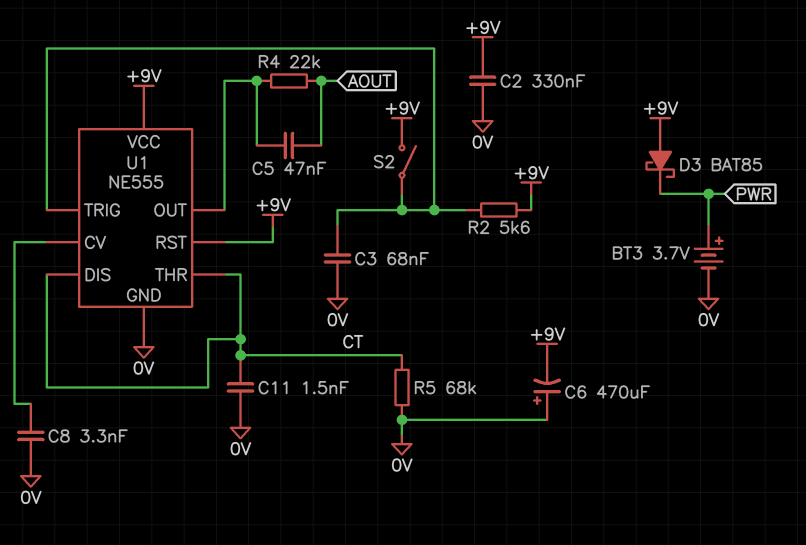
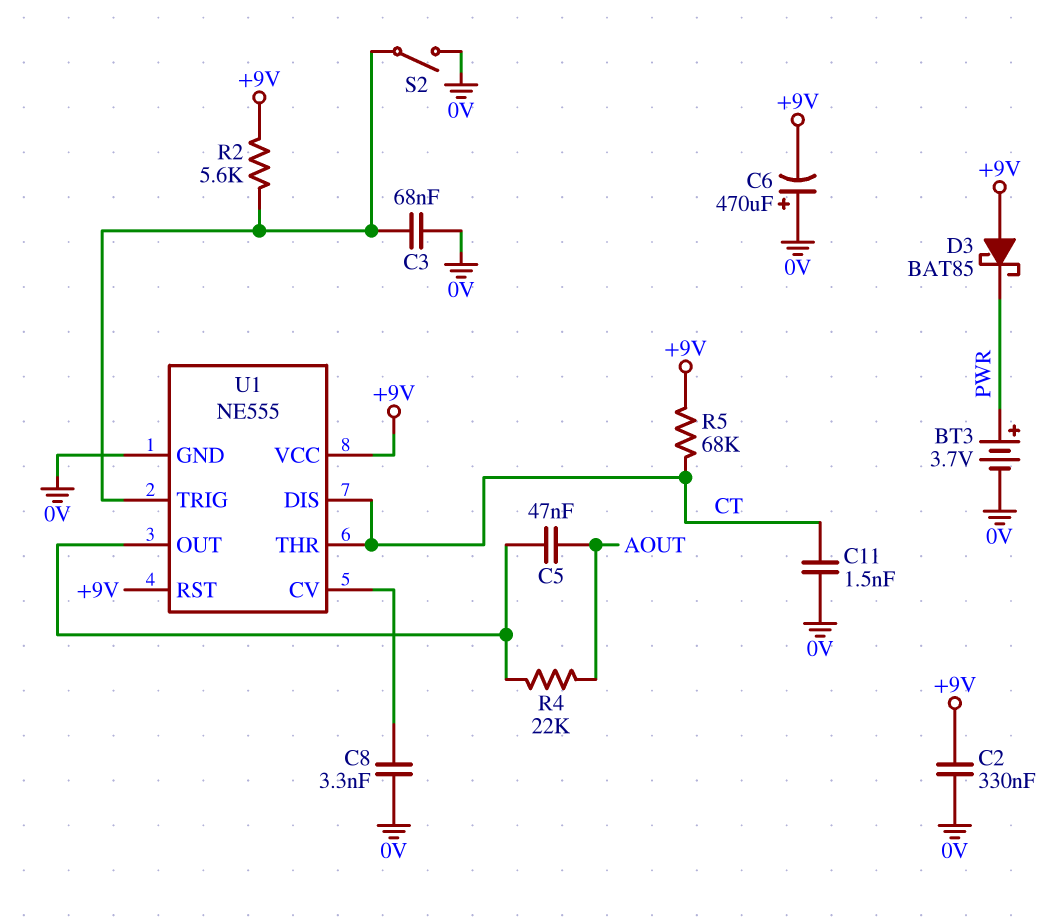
R5: 68k (0V, CT) -> 68k (+9V, CT)
S2: switch (+9V, U1/TRIG) -> switch (0V, U1/TRIG)

